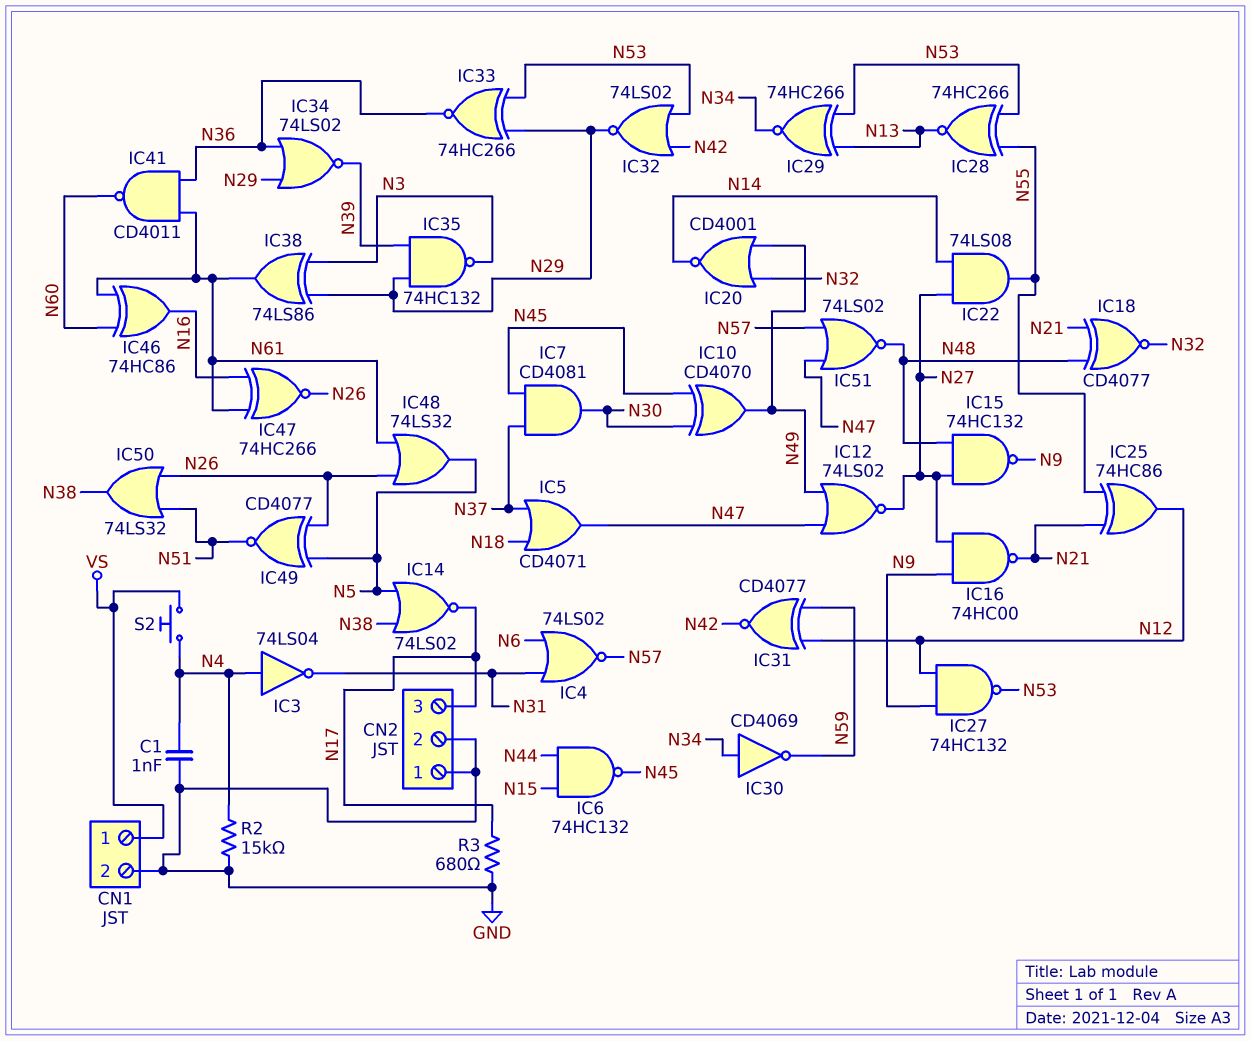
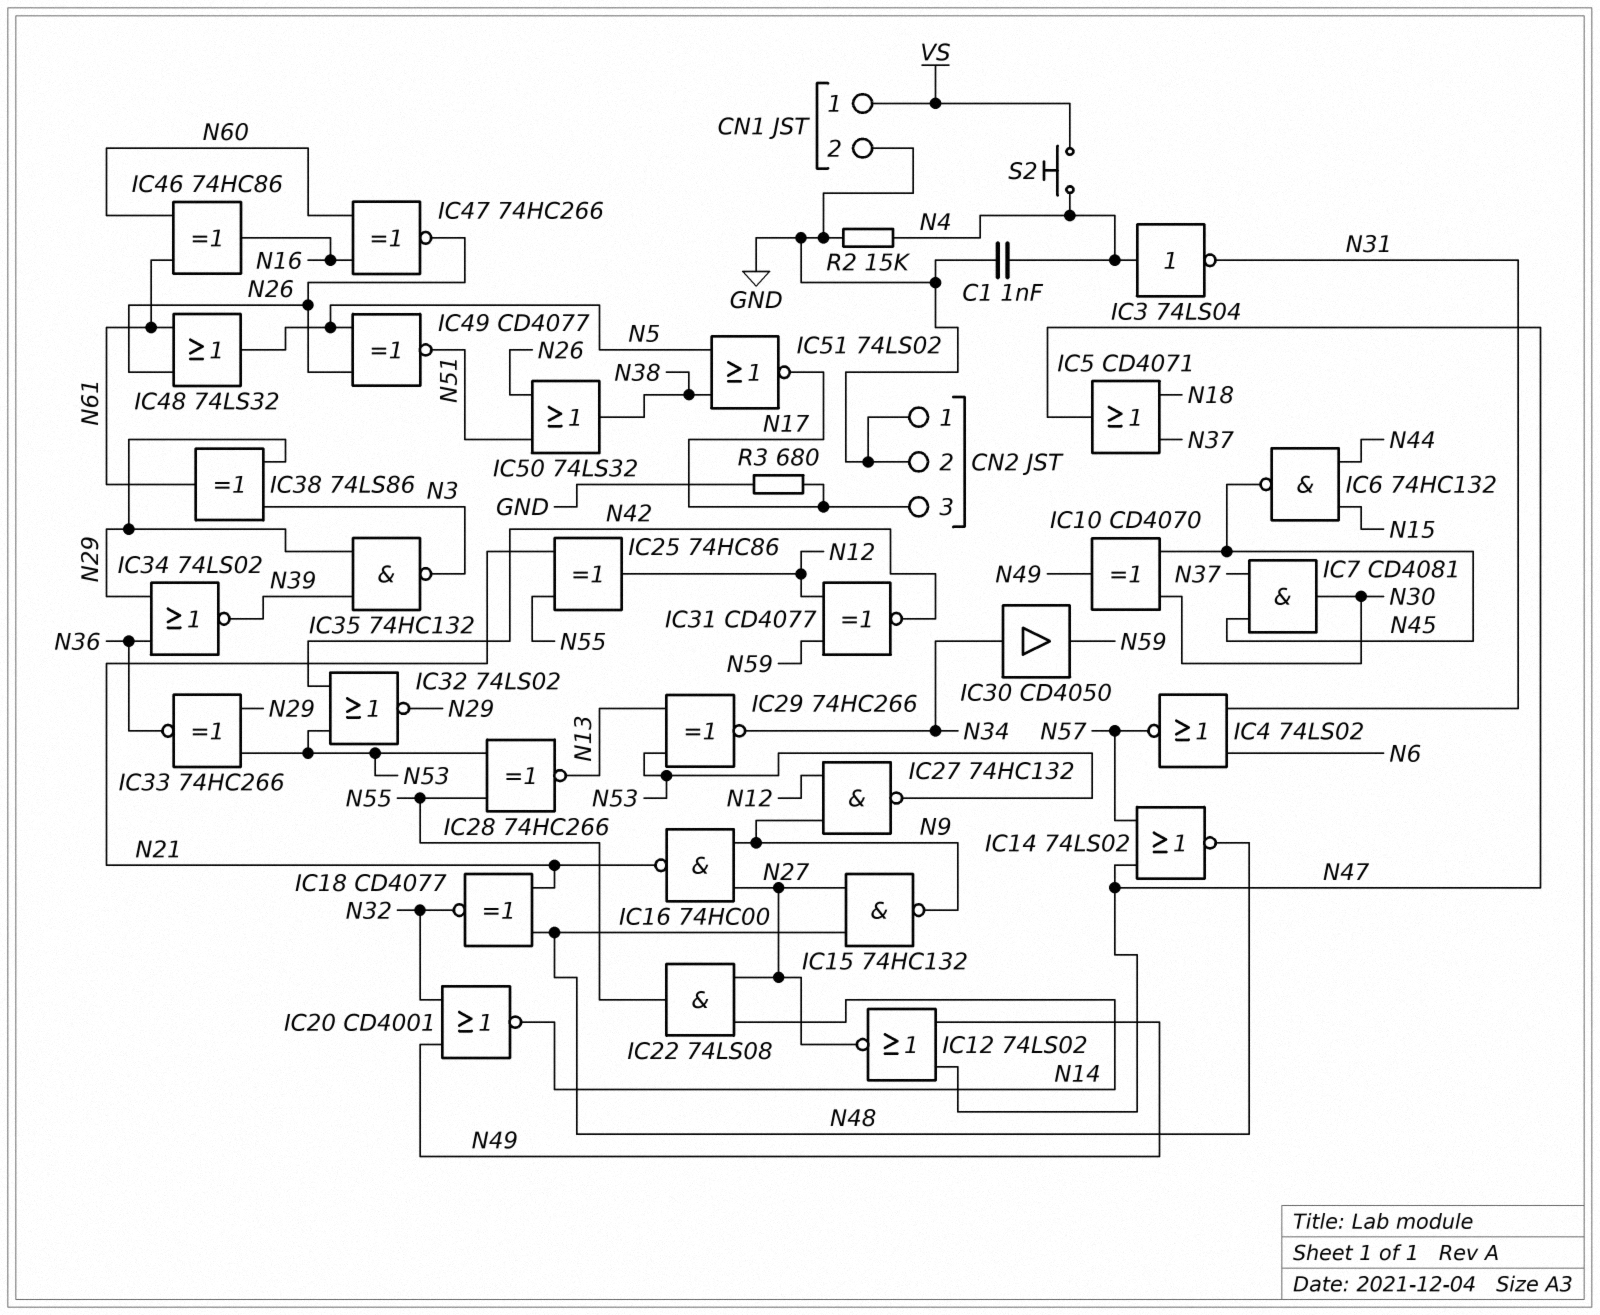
IC14: NOR 74LS02 (in N5, in N38, out N17) -> NOR 74LS02 (in N47, in N57, out N48)
IC30: NOT CD4069 (in N34, out N59) -> buffer CD4050 (in N34, out N59)
IC41: NAND CD4011 (in N36, in N61, out N60) -> none
IC47: XNOR 74HC266 (in N16, in N61, out N26) -> XNOR 74HC266 (in N16, in N60, out N26)
IC51: NOR 74LS02 (in N47, in N57, out N48) -> NOR 74LS02 (in N5, in N38, out N17)

